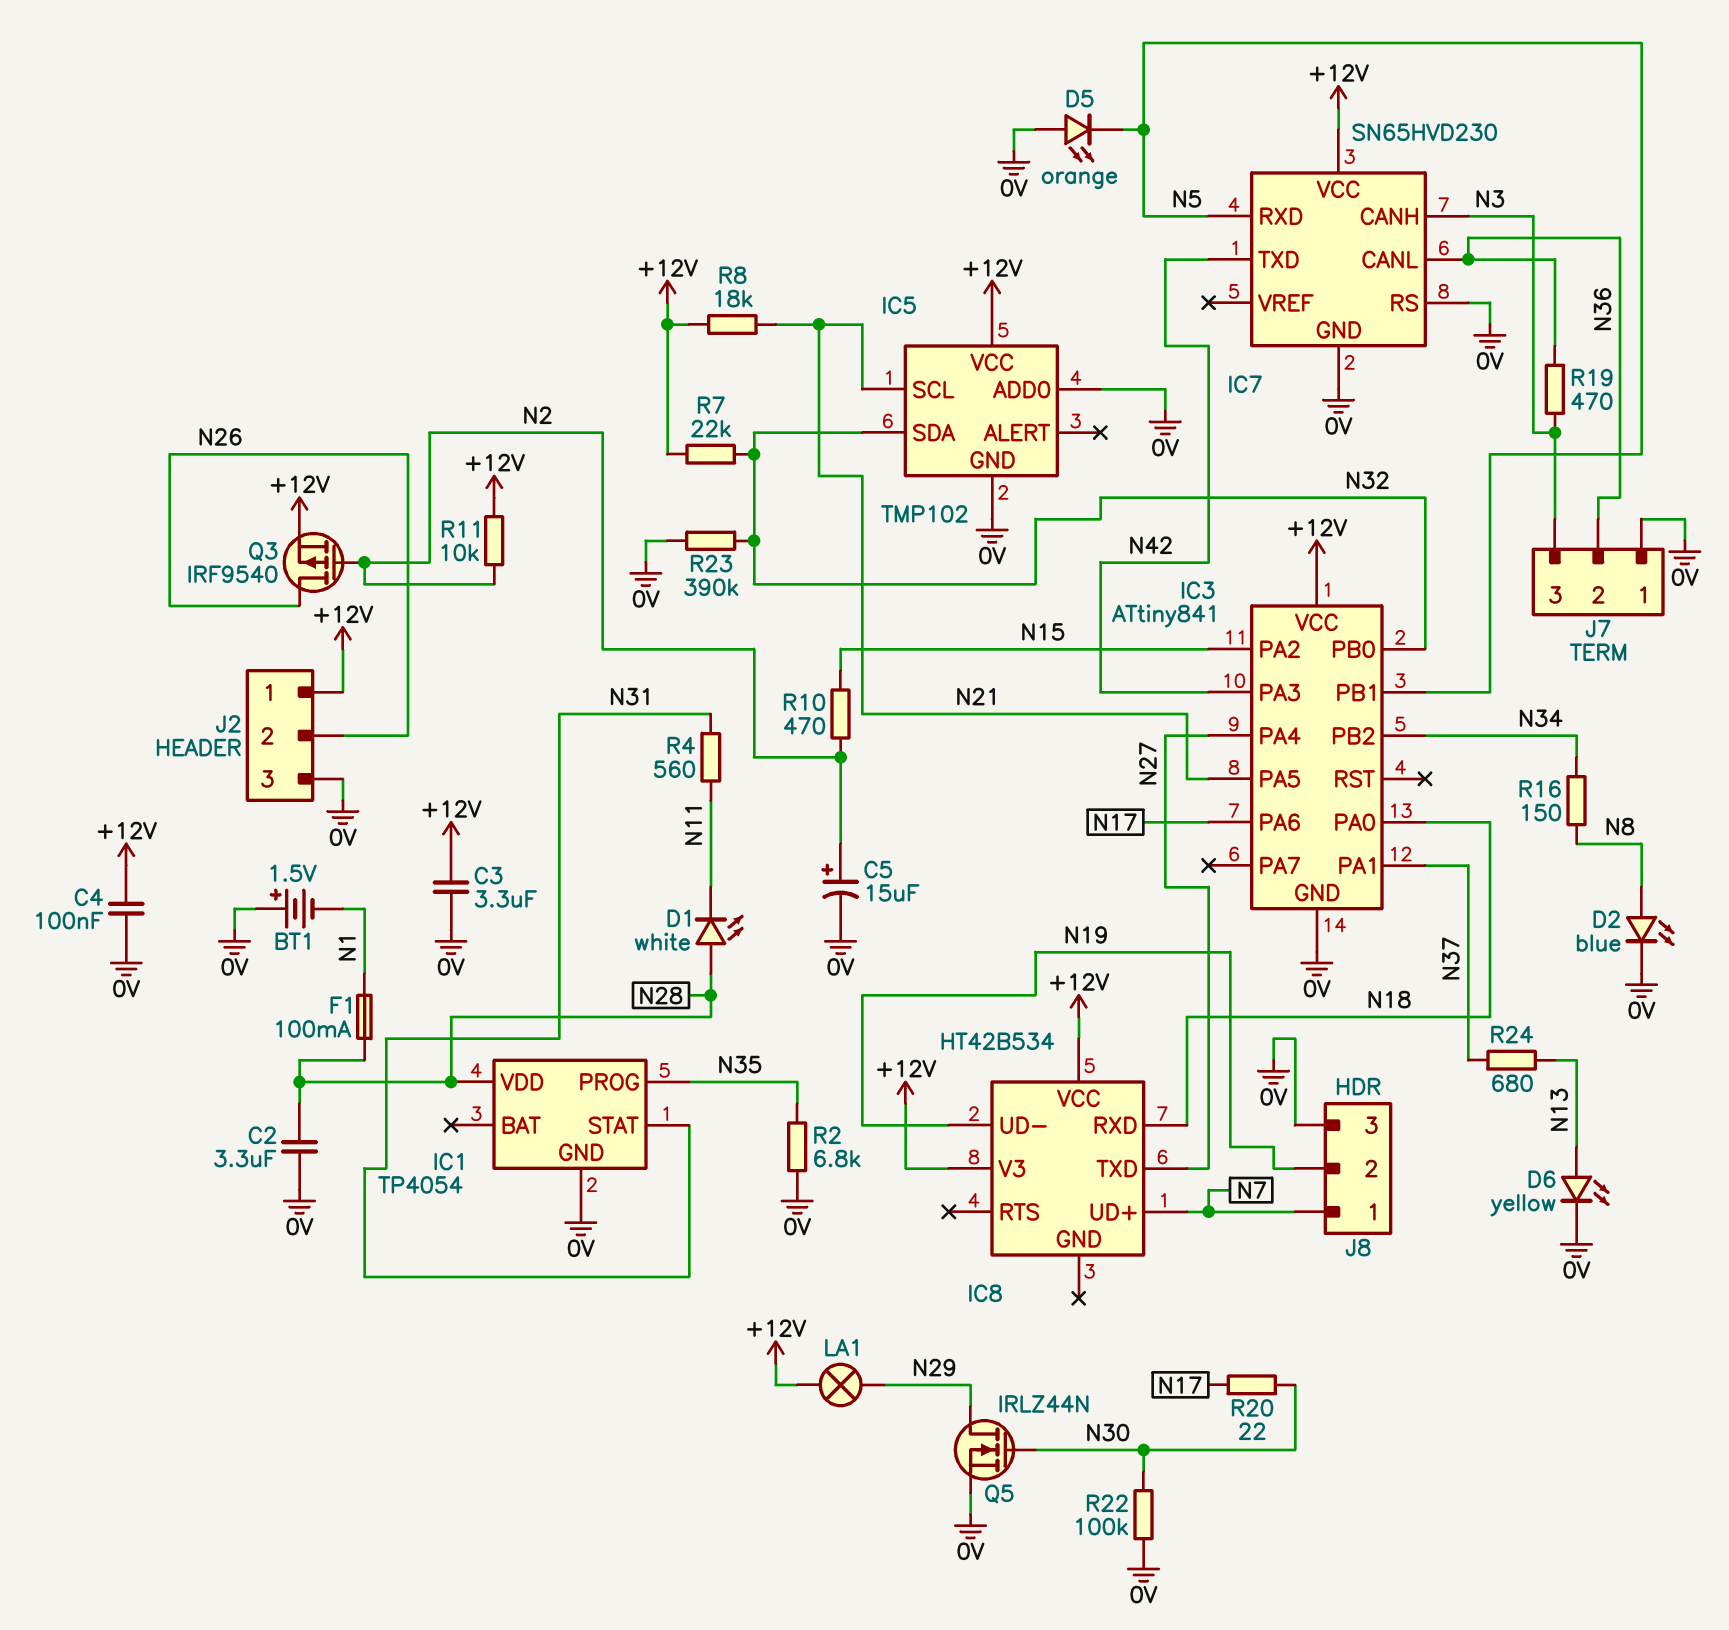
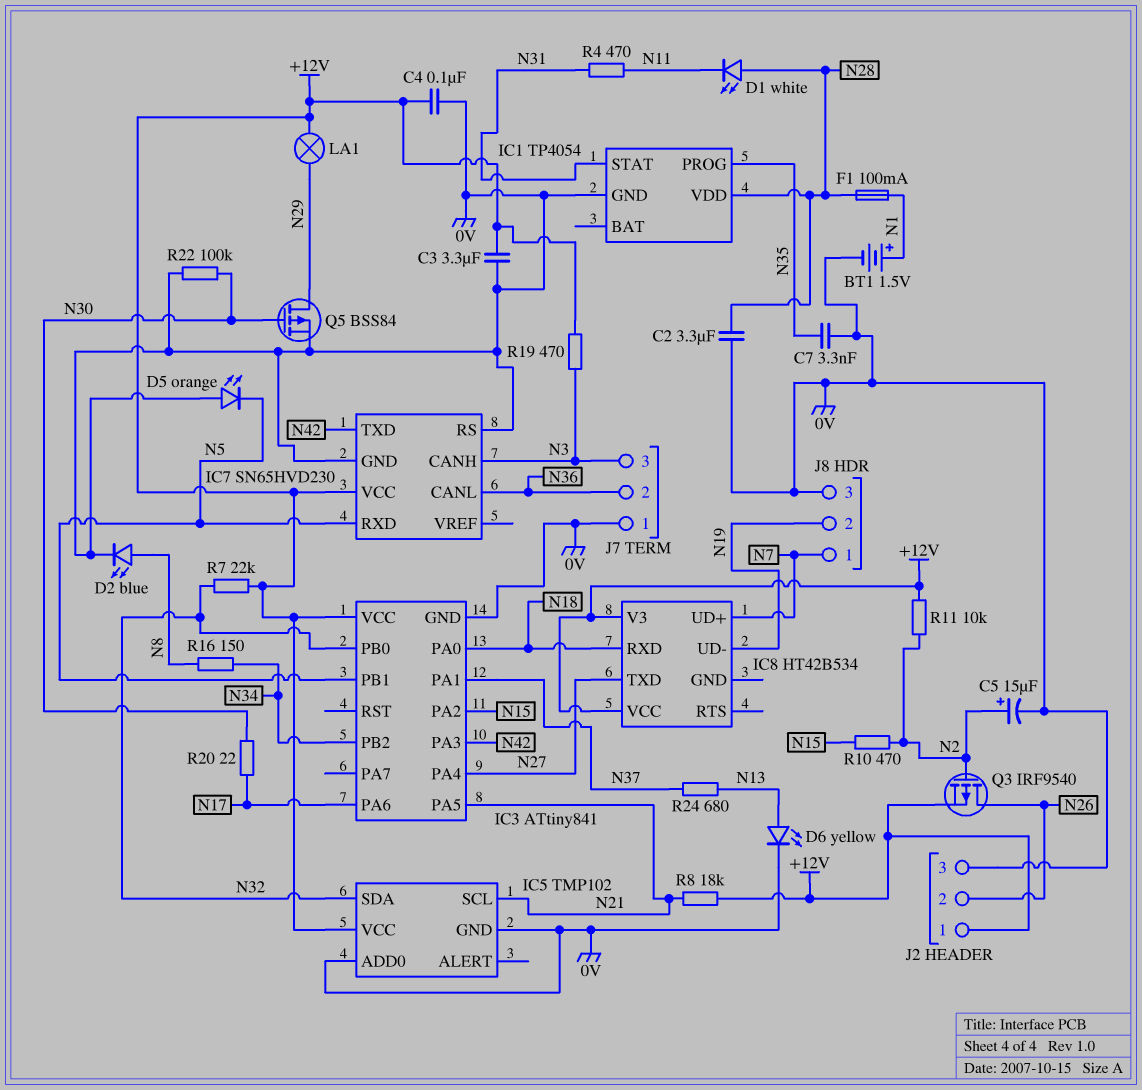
BT1: 1.5V (plus 0V, minus N1) -> 1.5V (plus N1, minus 0V)
C7: none -> 3.3nF (0V, N35)
Q5: NMOS IRLZ44N (G N30, D N29, S 0V) -> PMOS BSS84 (G N30, D N29, S 0V)
R2: 6.8k (0V, N35) -> none
R4: 560 (N11, N31) -> 470 (N11, N31)
R19: 470 (N3, N36) -> 470 (+12V, N3)
R23: 390k (0V, N32) -> none

